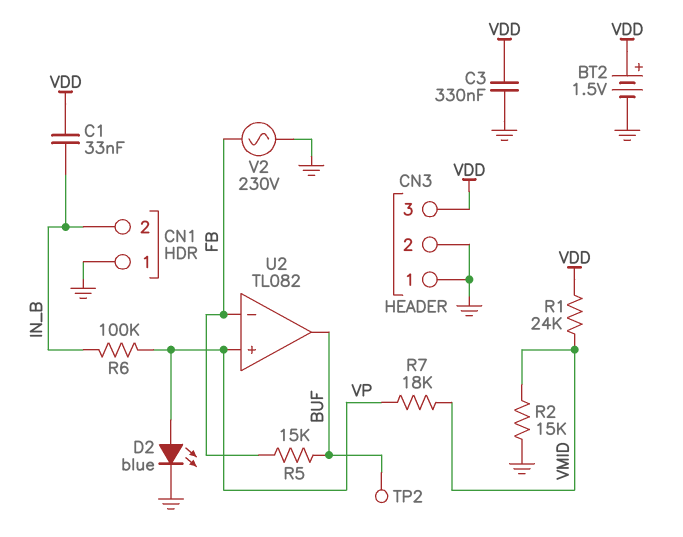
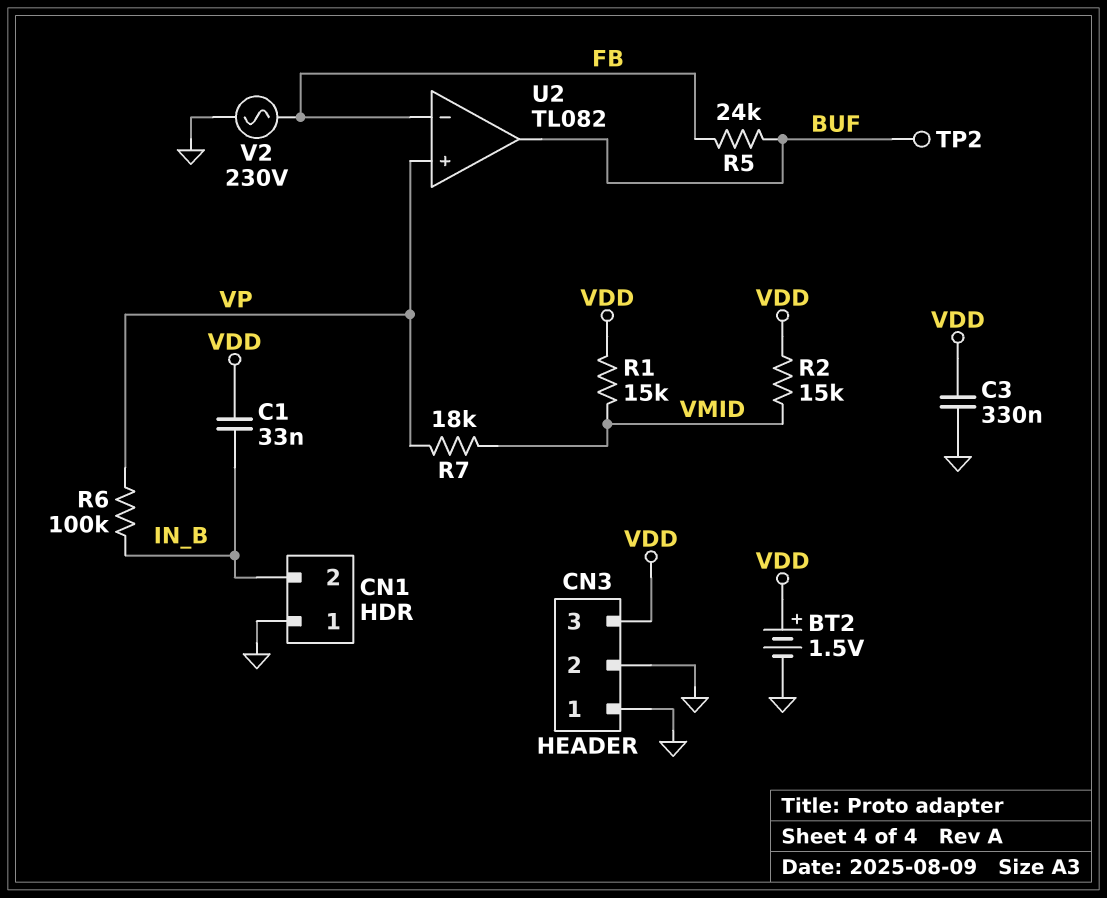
D2: LED blue (A VP, K GND) -> none
R1: 24k (VDD, VMID) -> 15k (VDD, VMID)
R2: 15k (GND, VMID) -> 15k (VDD, VMID)
R5: 15k (BUF, FB) -> 24k (BUF, FB)

